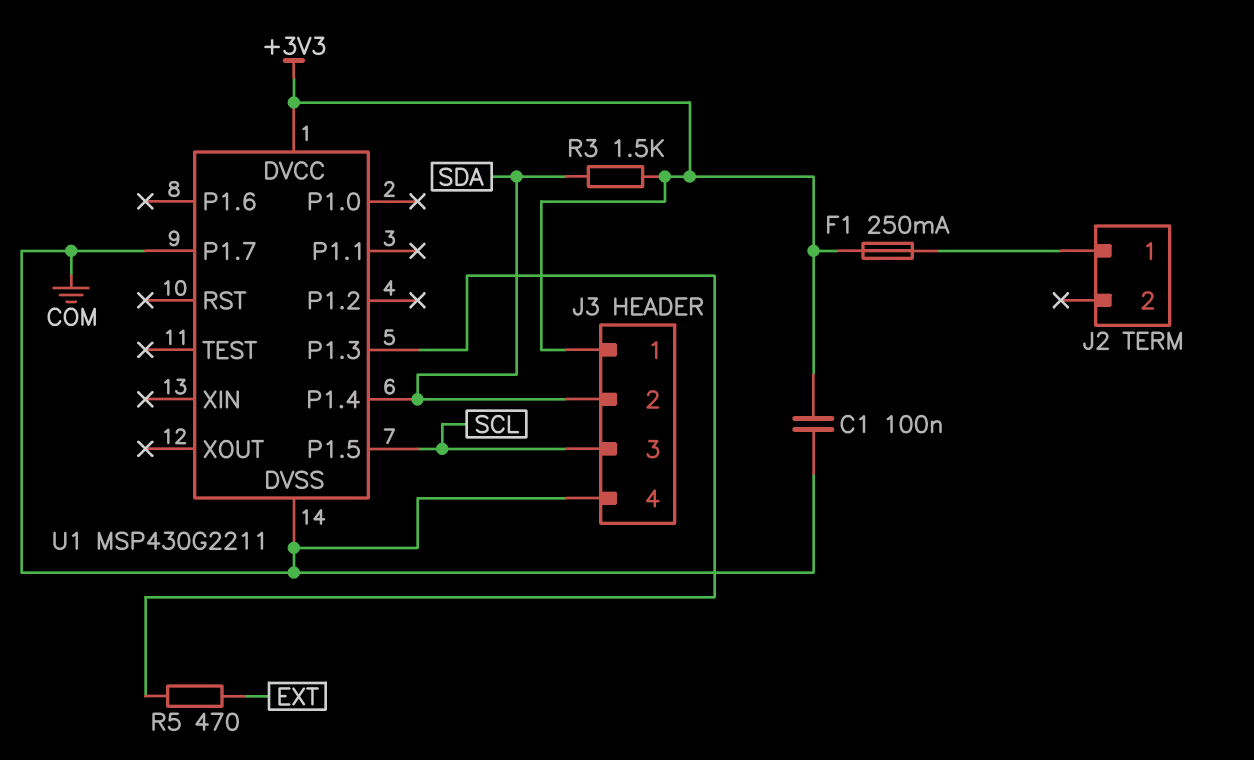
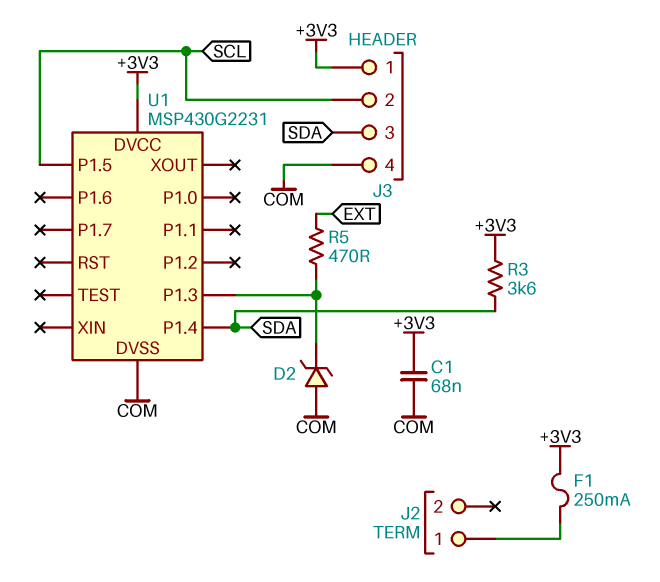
C1: 100nF (+3V3, COM) -> 68nF (+3V3, COM)
D2: none -> zener (A COM, K U1/P1.3)
J3 pin 2: SDA -> SCL
J3 pin 3: SCL -> SDA
R3: 1.5k (+3V3, SDA) -> 3.6k (+3V3, SDA)
U1: MSP430G2211 -> MSP430G2231
U1 pin P1.7: COM -> none

